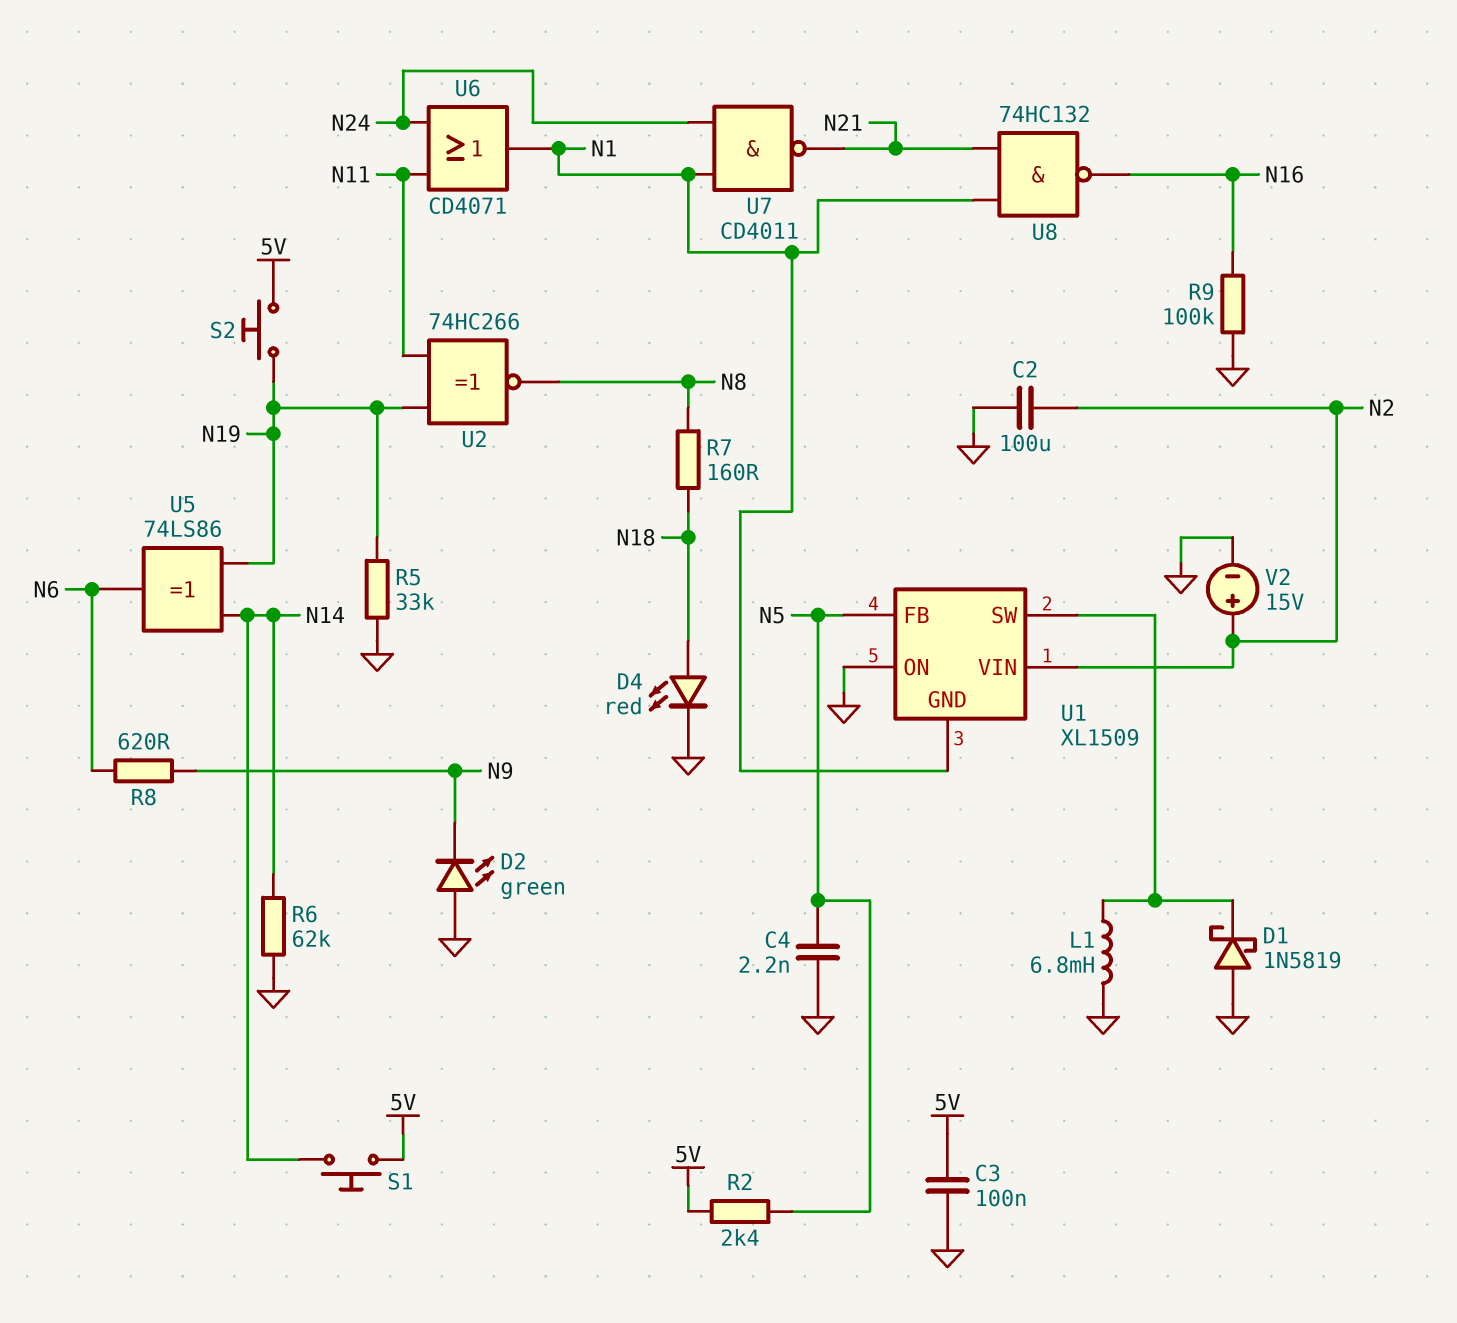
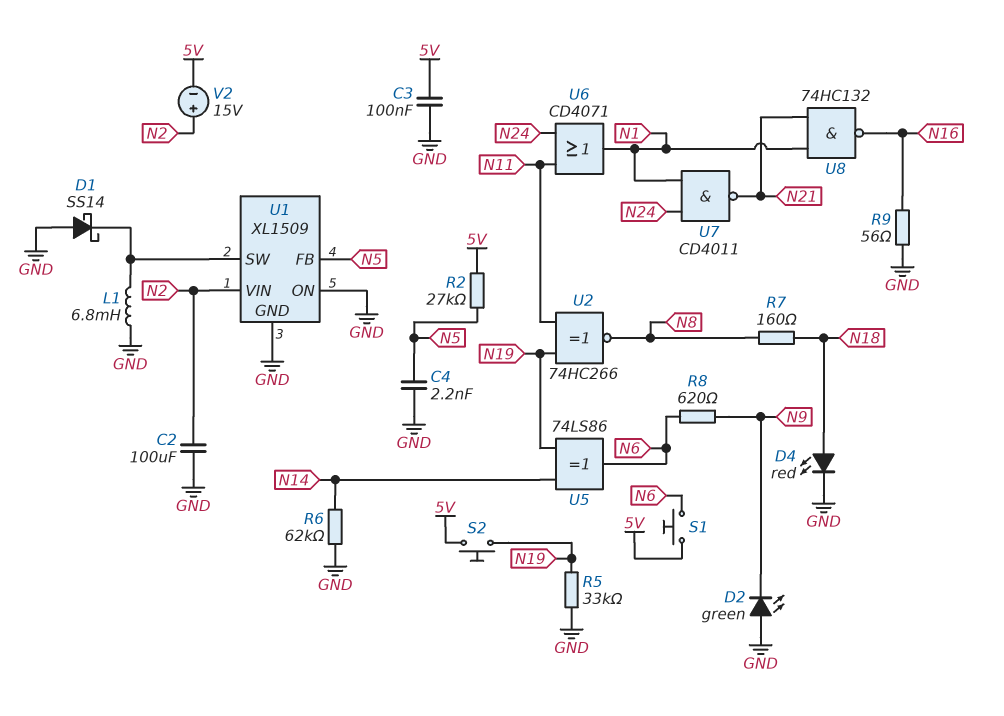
D1: schottky 1N5819 (A GND, K U1/SW) -> schottky SS14 (A GND, K U1/SW)
R2: 2.4k (5V, N5) -> 27k (5V, N5)
R9: 100k (GND, N16) -> 56 (GND, N16)
S1: button (5V, N14) -> button (5V, N6)
U1 pin GND: N1 -> GND
V2: 15V (plus N2, minus GND) -> 15V (plus N2, minus 5V)

